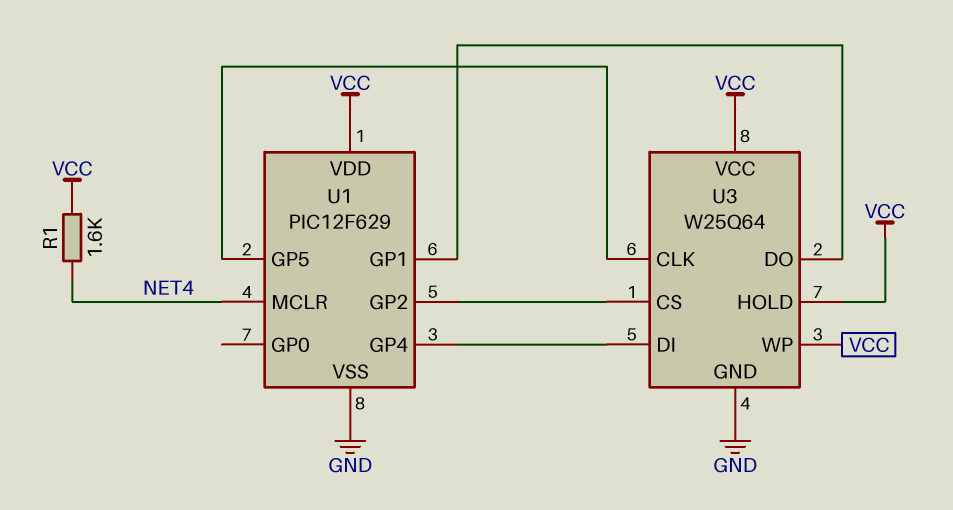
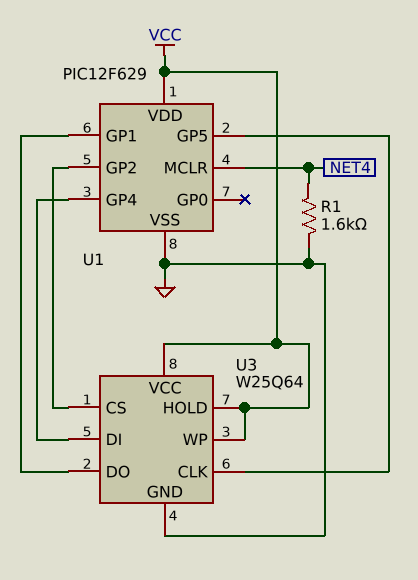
R1: 1.6k (NET4, VCC) -> 1.6k (GND, NET4)

